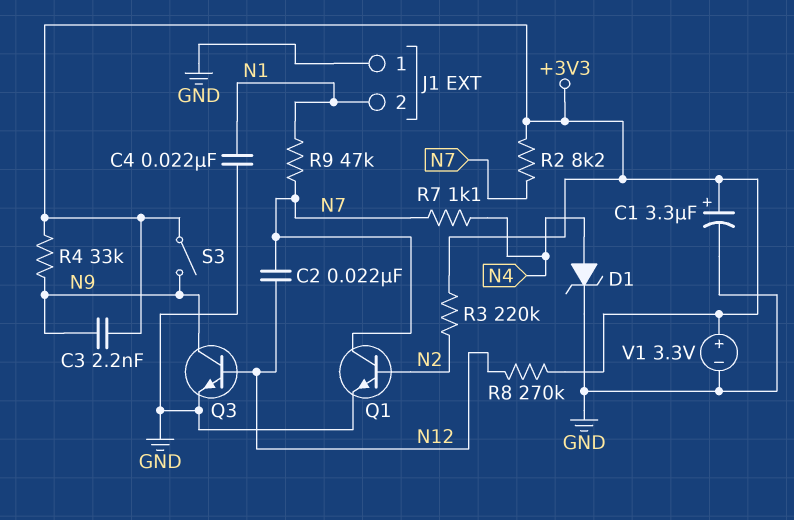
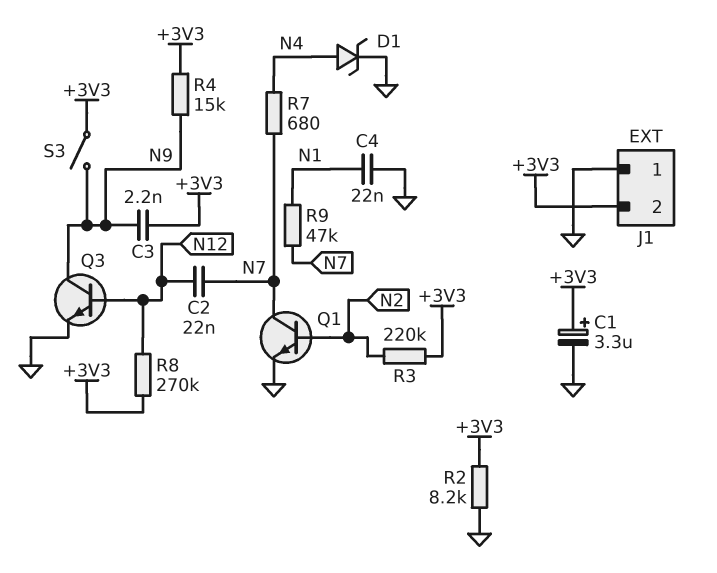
J1 pin 2: N1 -> +3V3
R2: 8.2k (+3V3, N7) -> 8.2k (+3V3, GND)
R4: 33k (+3V3, N9) -> 15k (+3V3, N9)
R7: 1.1k (N4, N7) -> 680 (N4, N7)
V1: 3.3V (plus +3V3, minus GND) -> none

